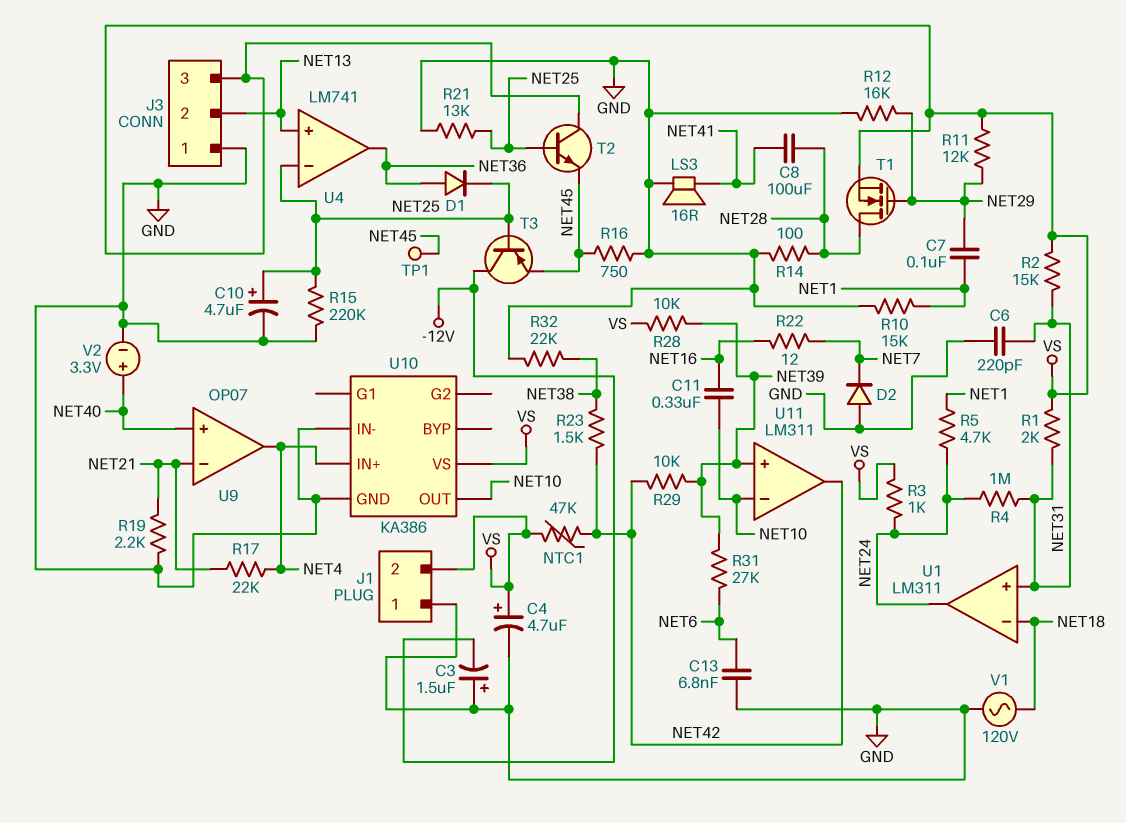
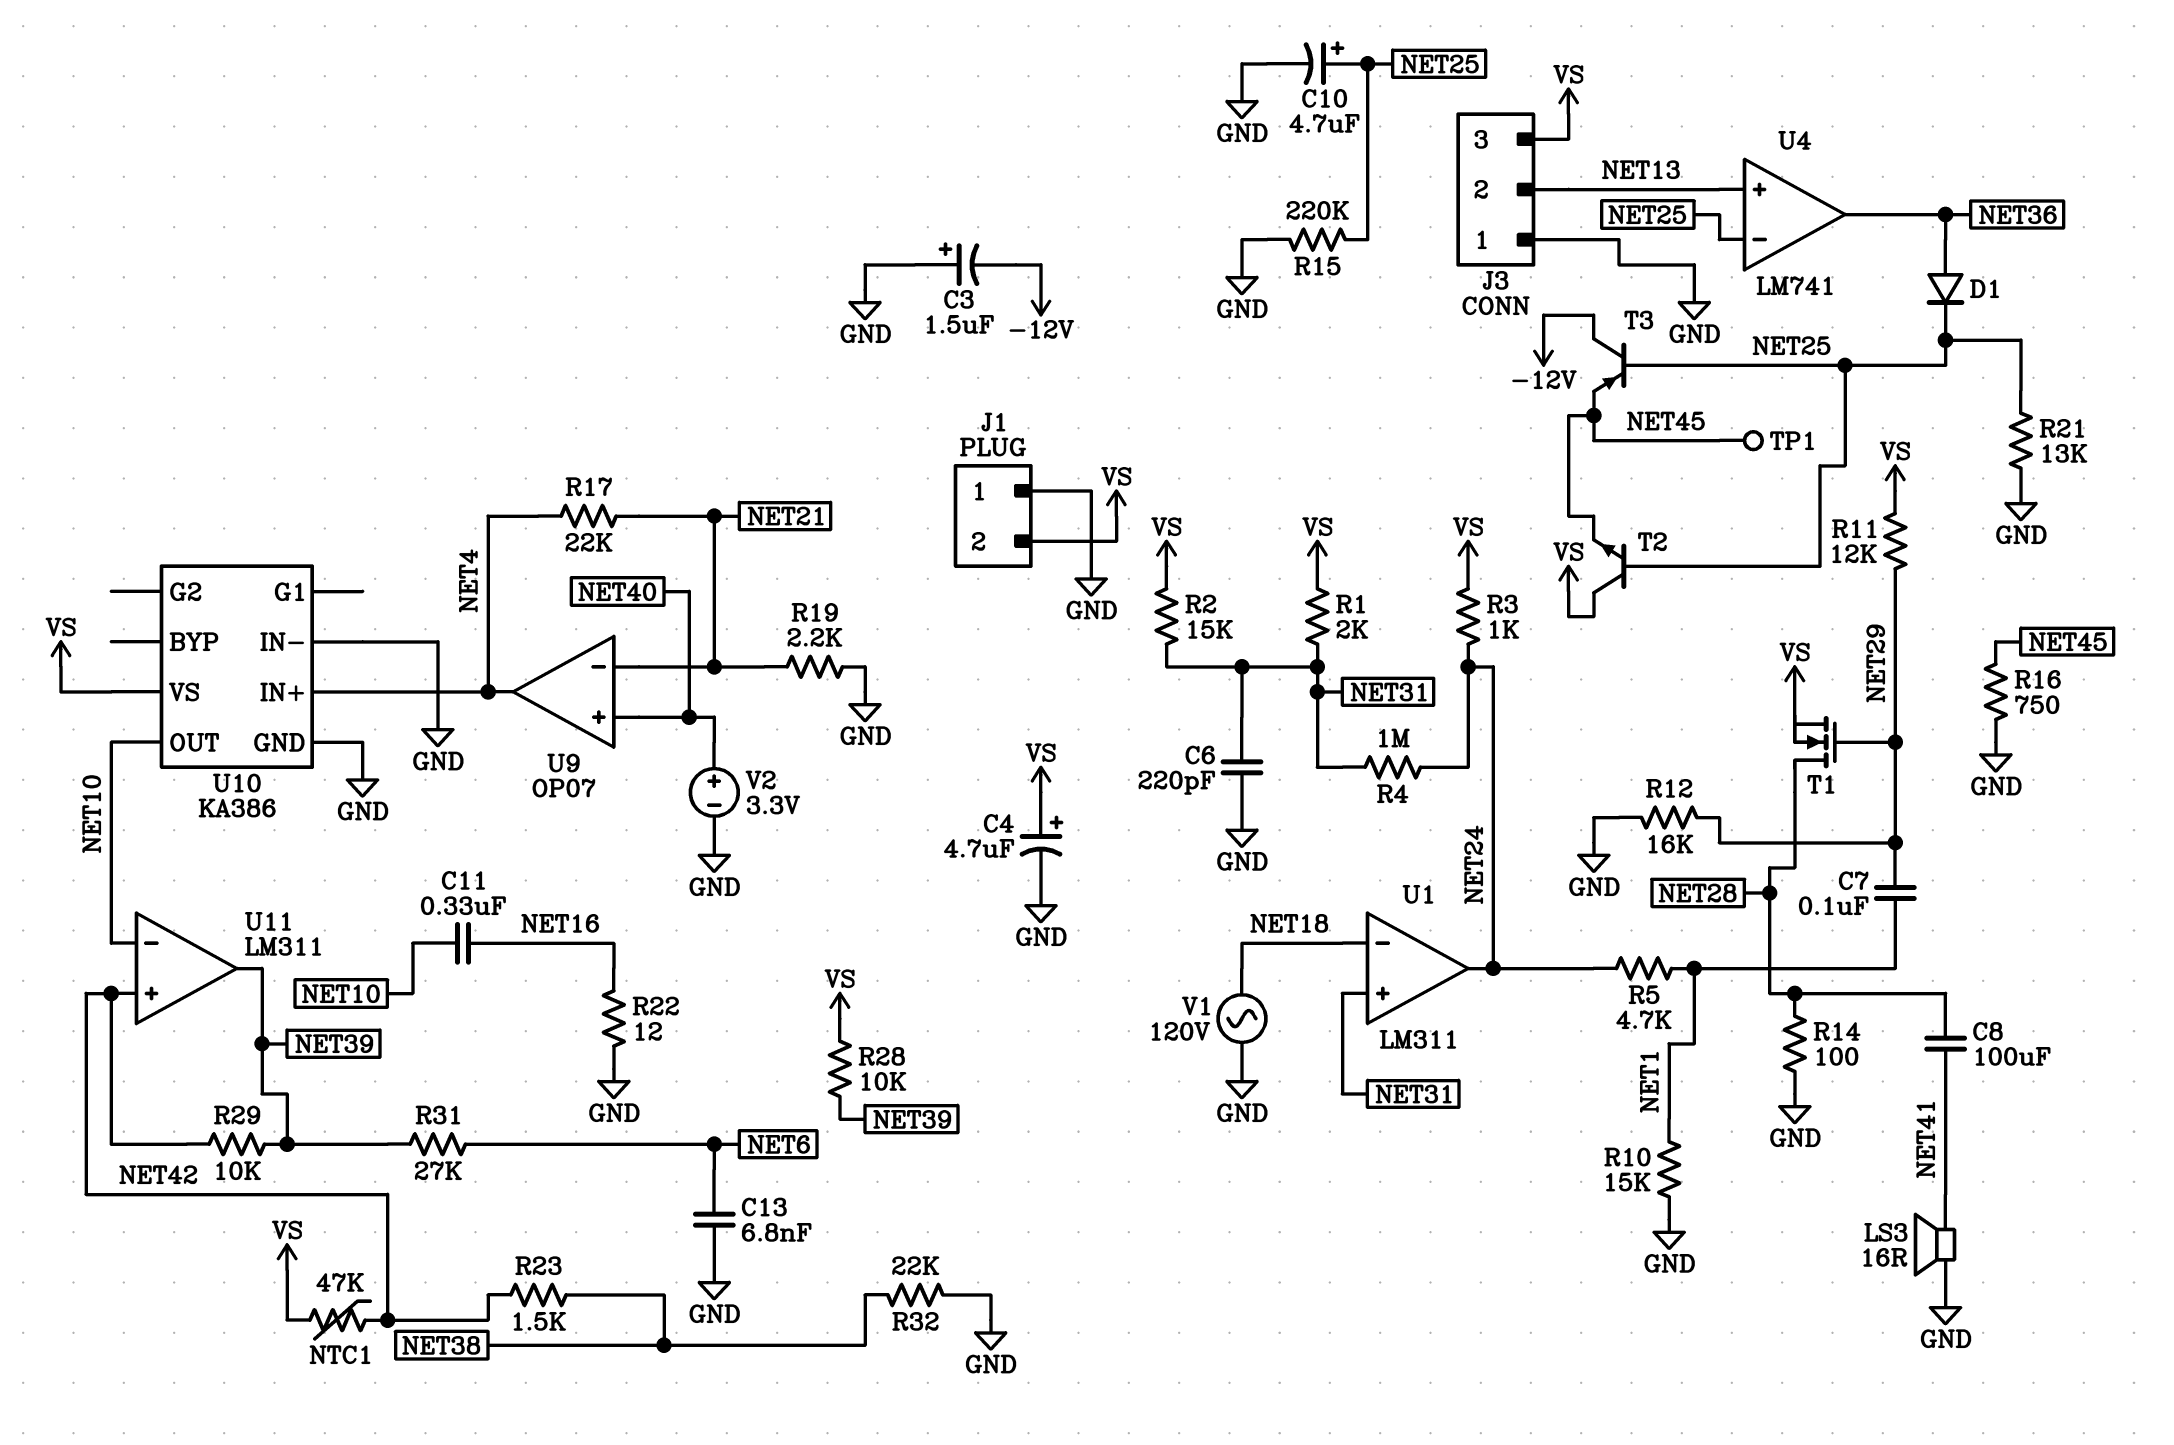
D2: diode (A GND, K NET7) -> none
R22: 12 (NET7, NET16) -> 12 (GND, NET16)
U11 pin in+: NET39 -> NET42
U11 pin out: NET42 -> NET39

